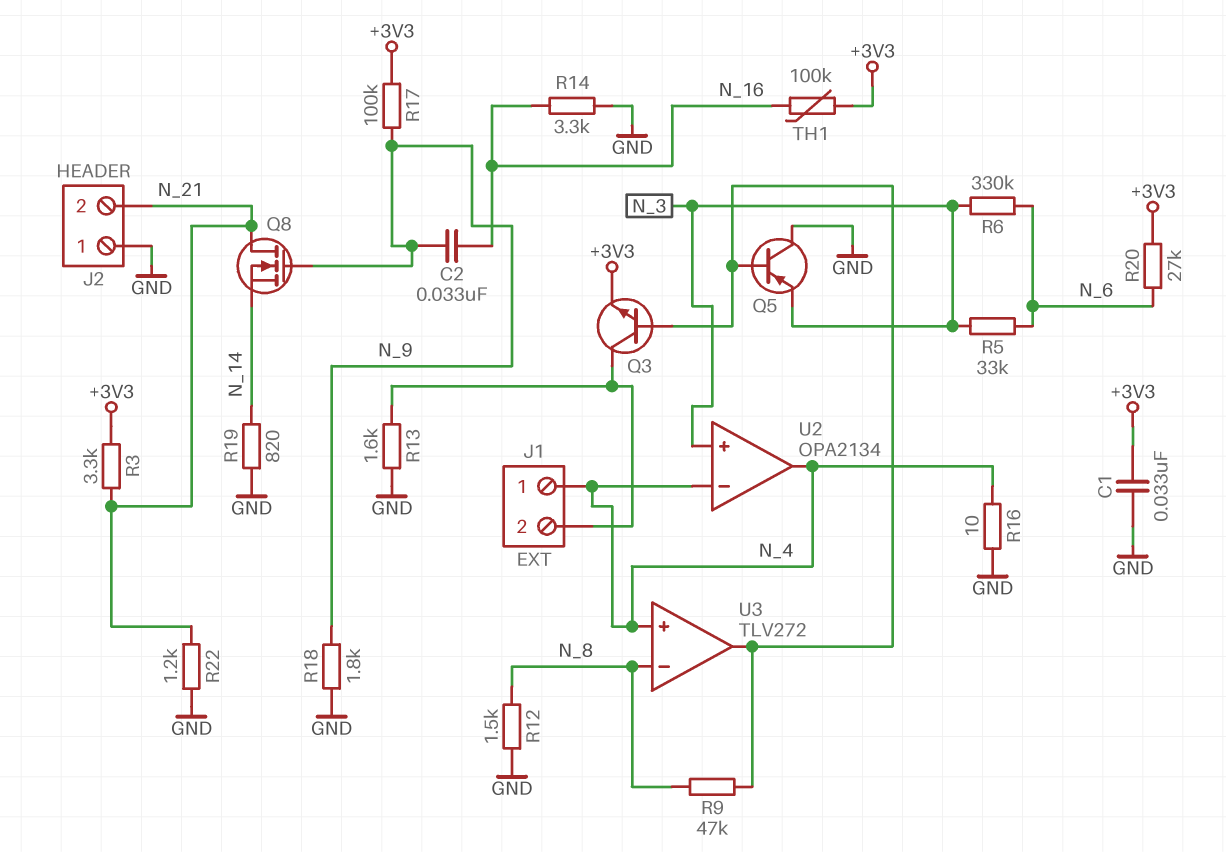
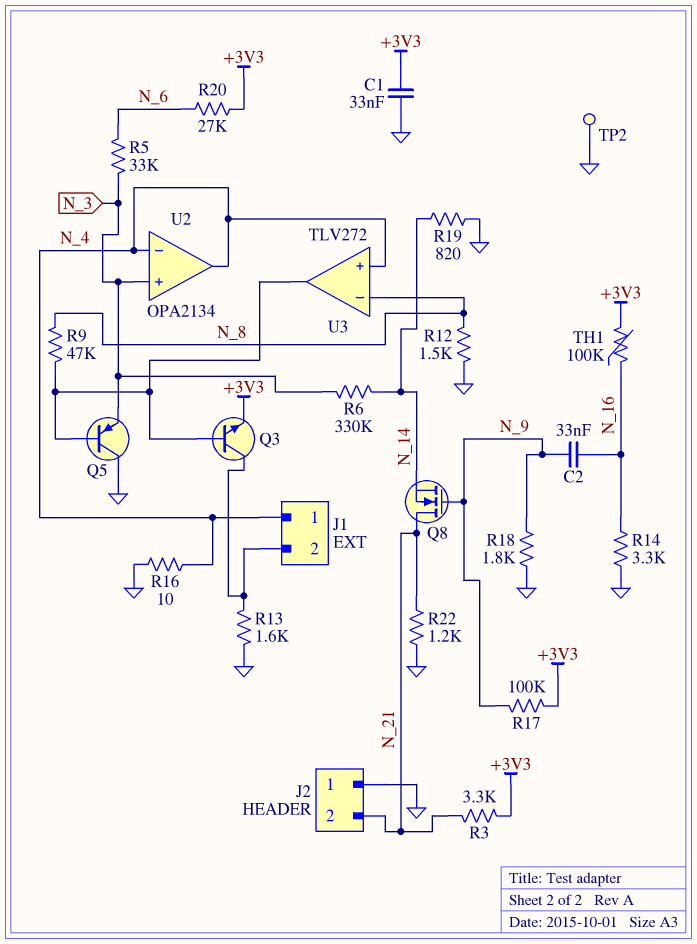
R6: 330k (N_3, N_6) -> 330k (N_3, N_14)
TP2: none -> test point (GND)

